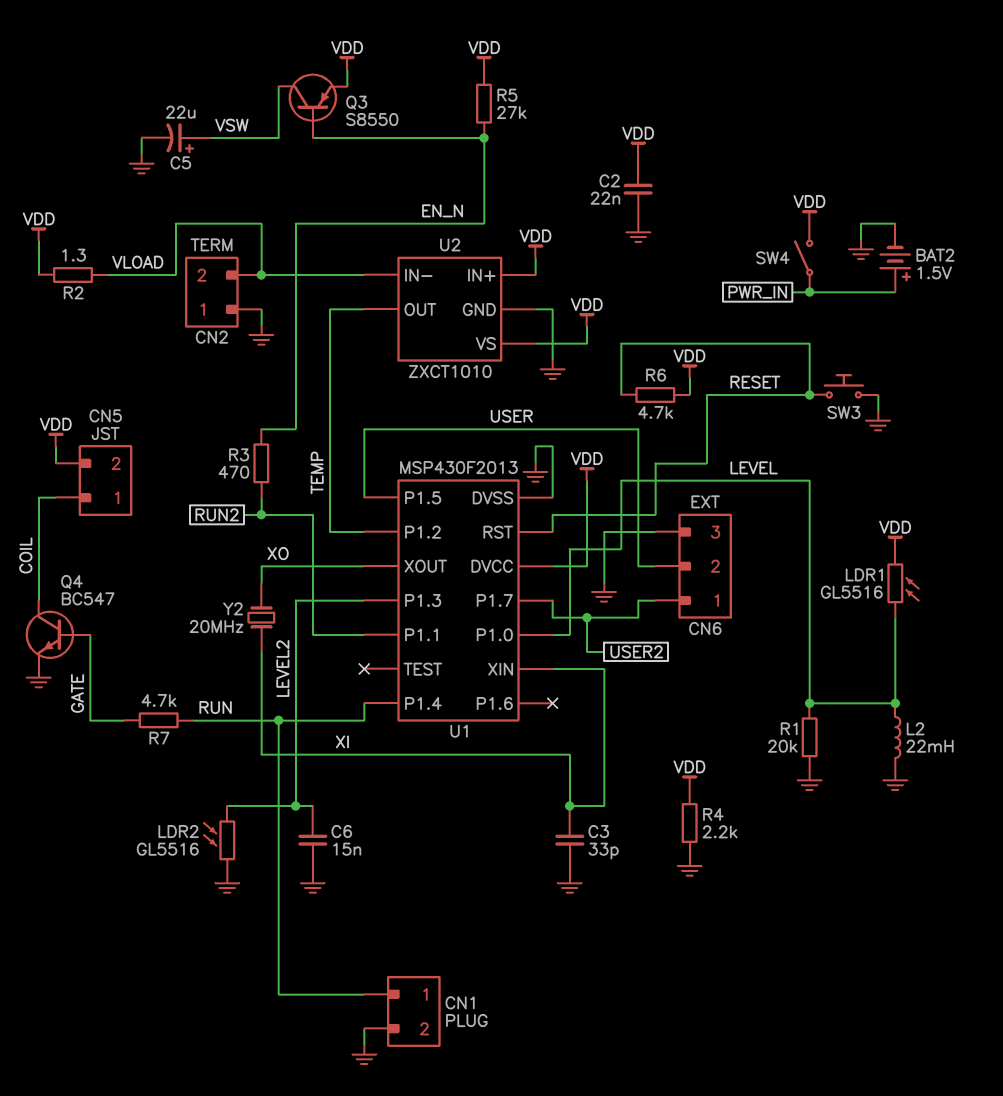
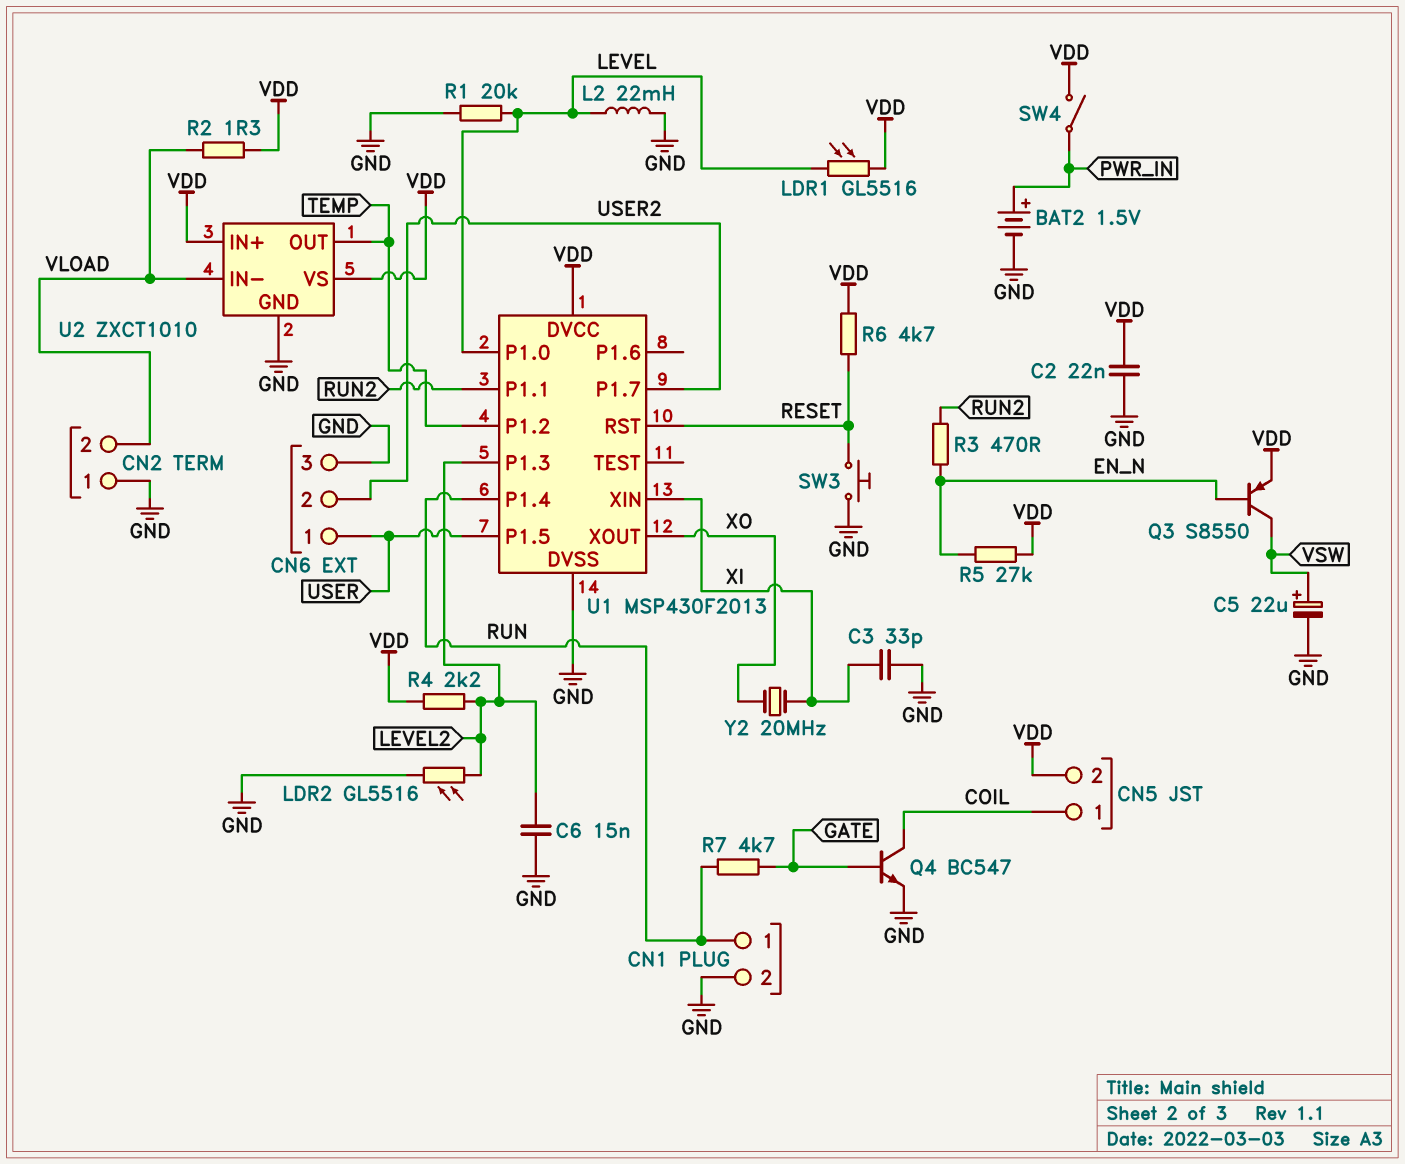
CN6 pin 1: USER2 -> USER
CN6 pin 2: USER -> USER2
R4: 2.2k (GND, VDD) -> 2.2k (LEVEL2, VDD)

